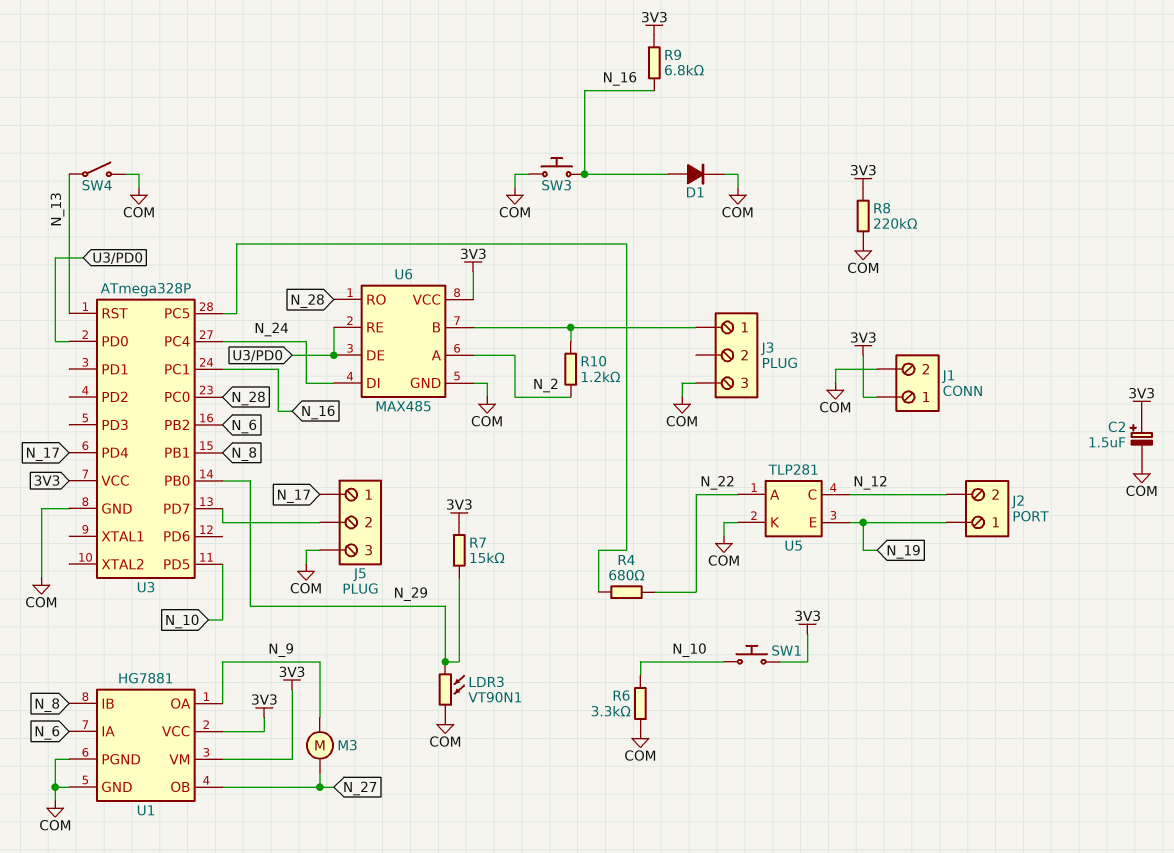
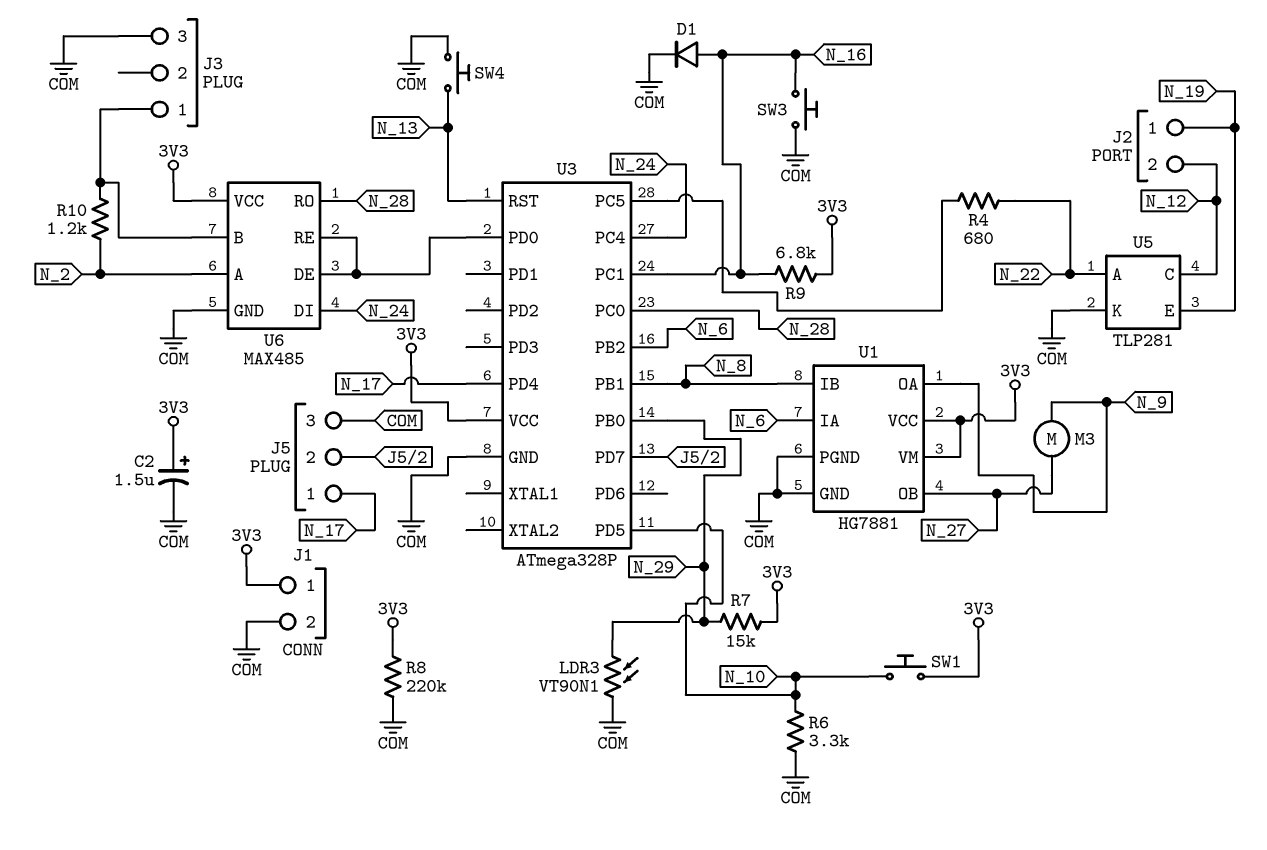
SW4: switch (COM, N_13) -> button (COM, N_13)

